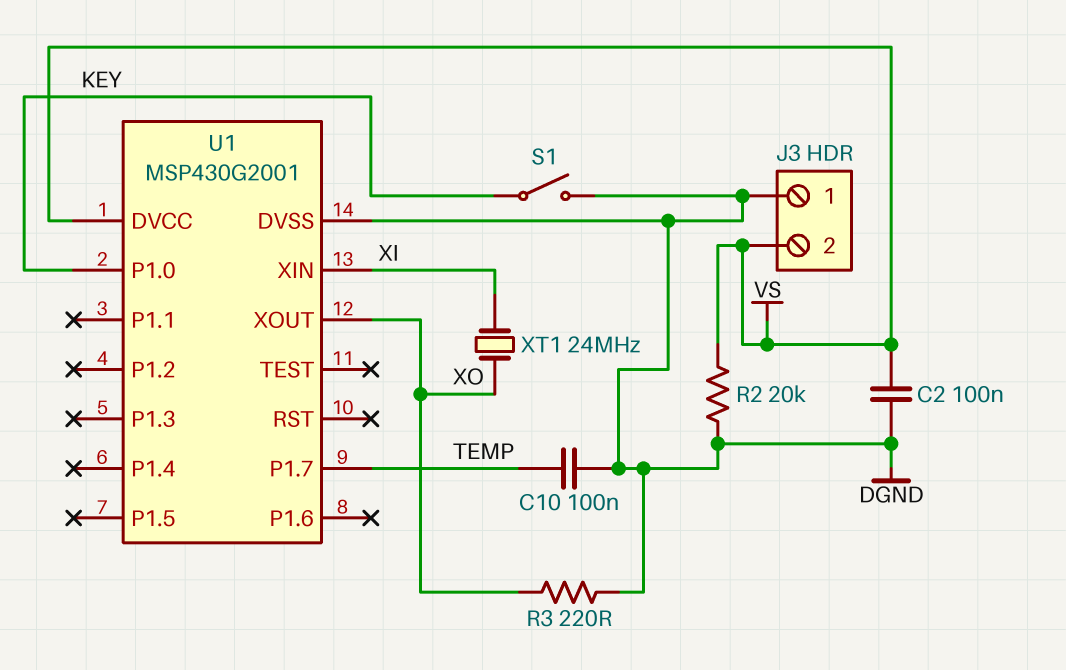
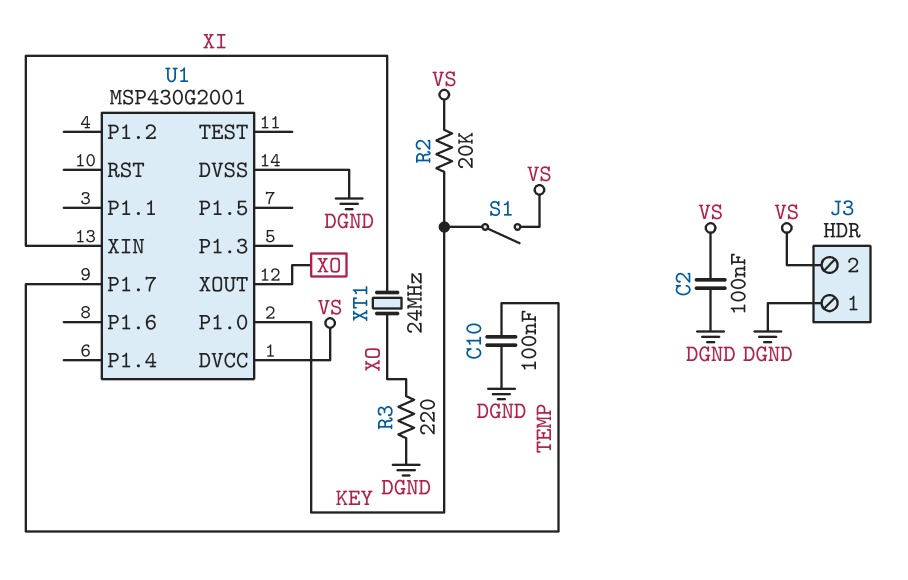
R2: 20k (DGND, VS) -> 20k (KEY, VS)
S1: switch (DGND, KEY) -> switch (KEY, VS)

